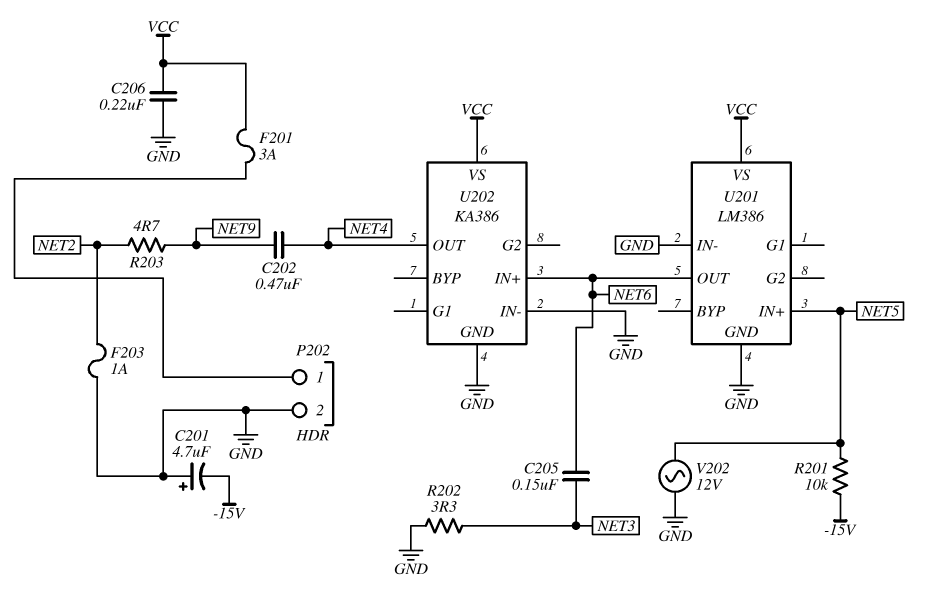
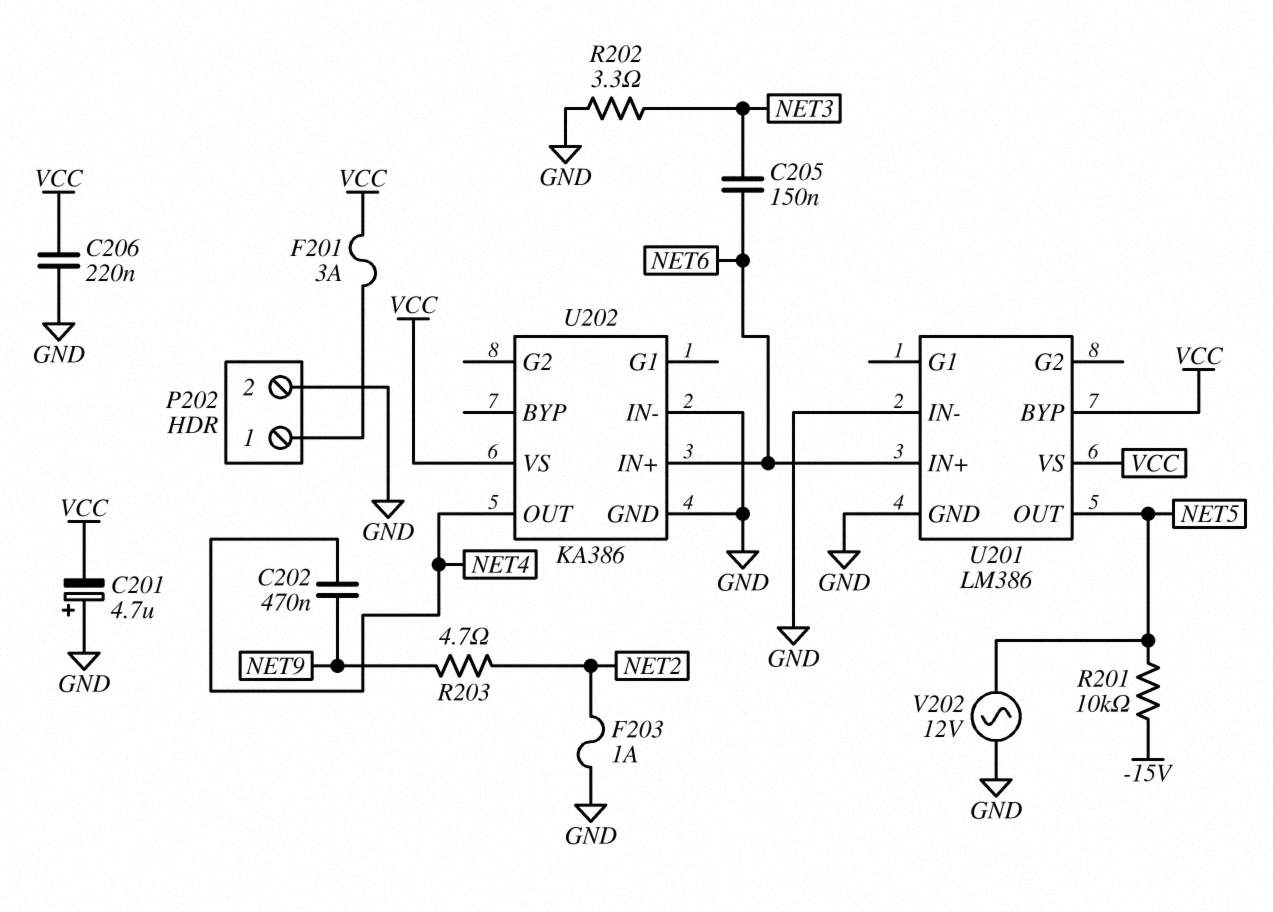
C201: 4.7uF (plus GND, minus -15V) -> 4.7uF (plus GND, minus VCC)
U201 pin BYP: none -> VCC
U201 pin IN+: NET5 -> NET6
U201 pin OUT: NET6 -> NET5

